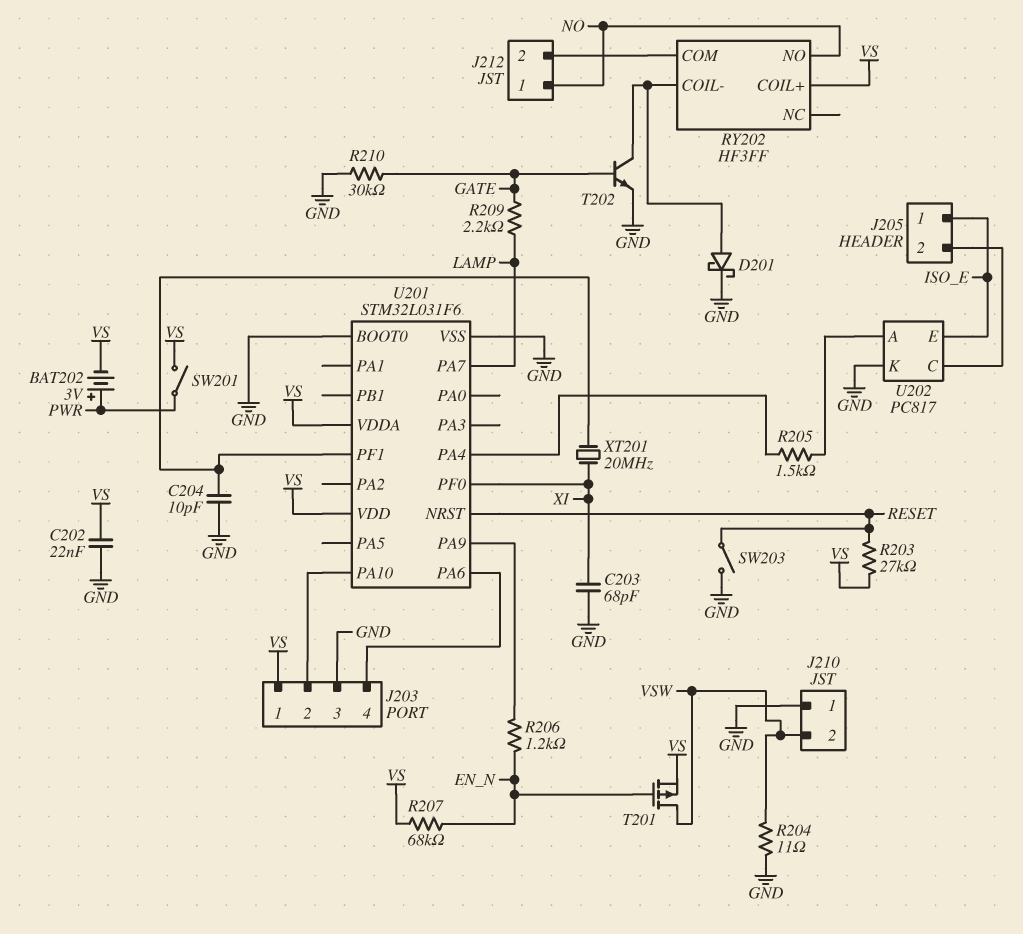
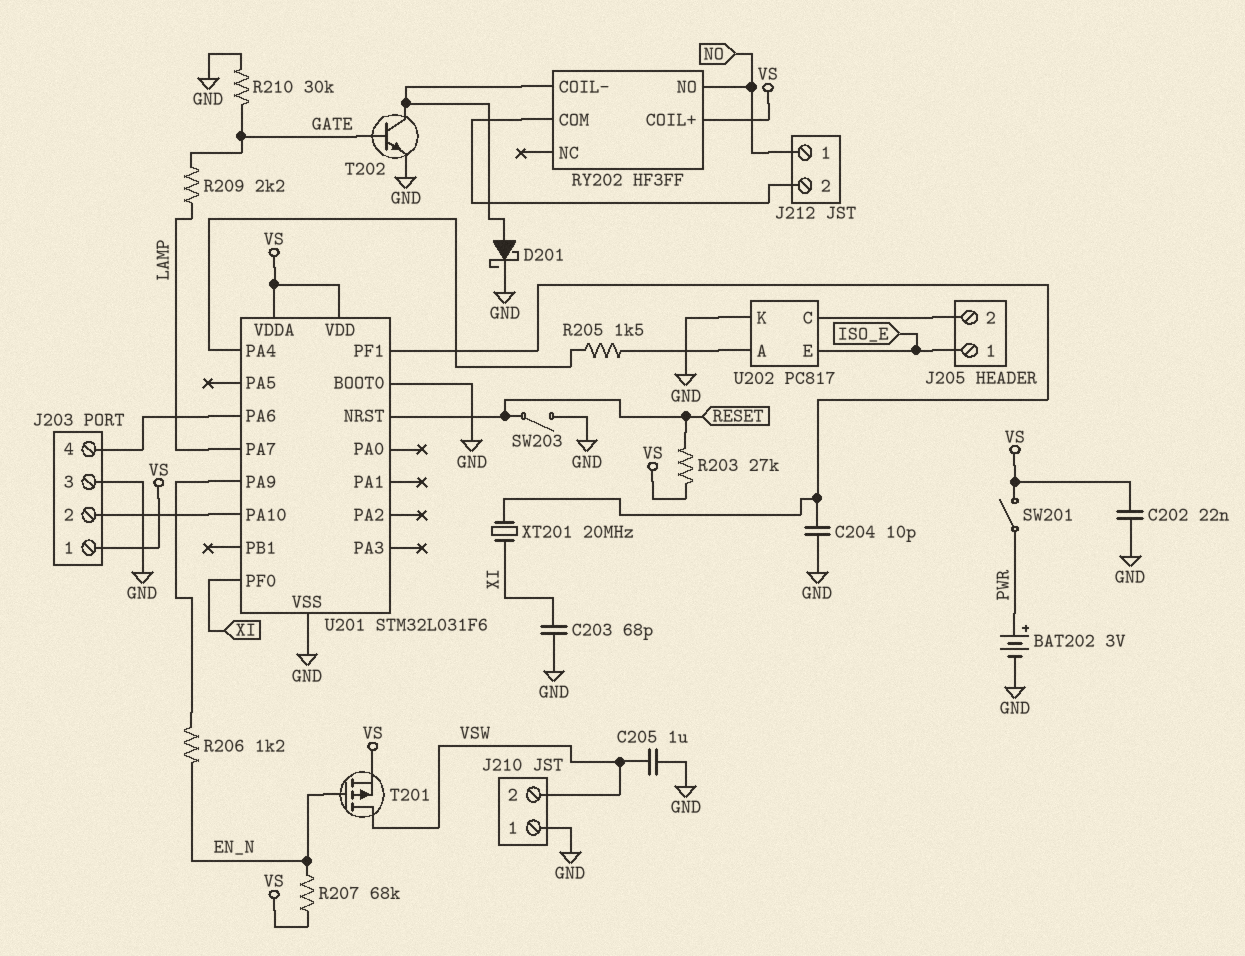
BAT202: 3V (plus PWR, minus VS) -> 3V (plus PWR, minus GND)
C205: none -> 1uF (GND, VSW)
R204: 11 (GND, VSW) -> none

